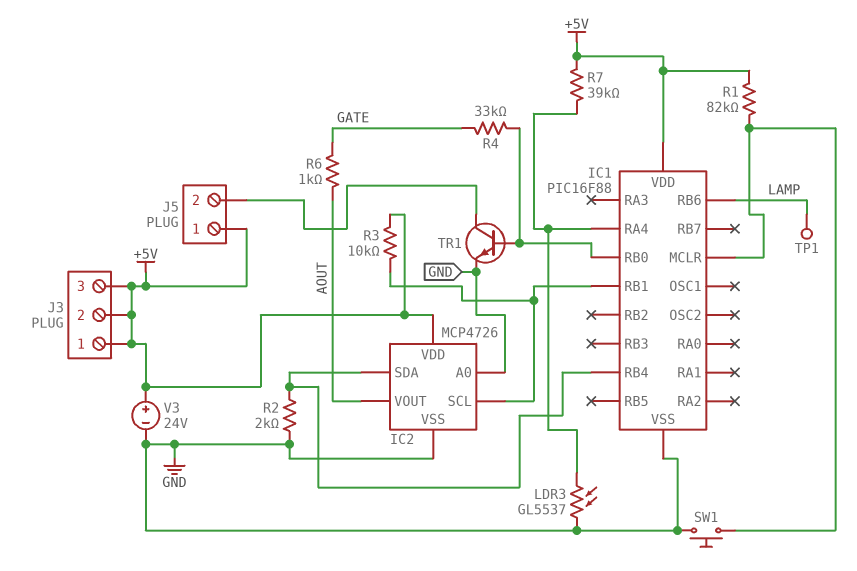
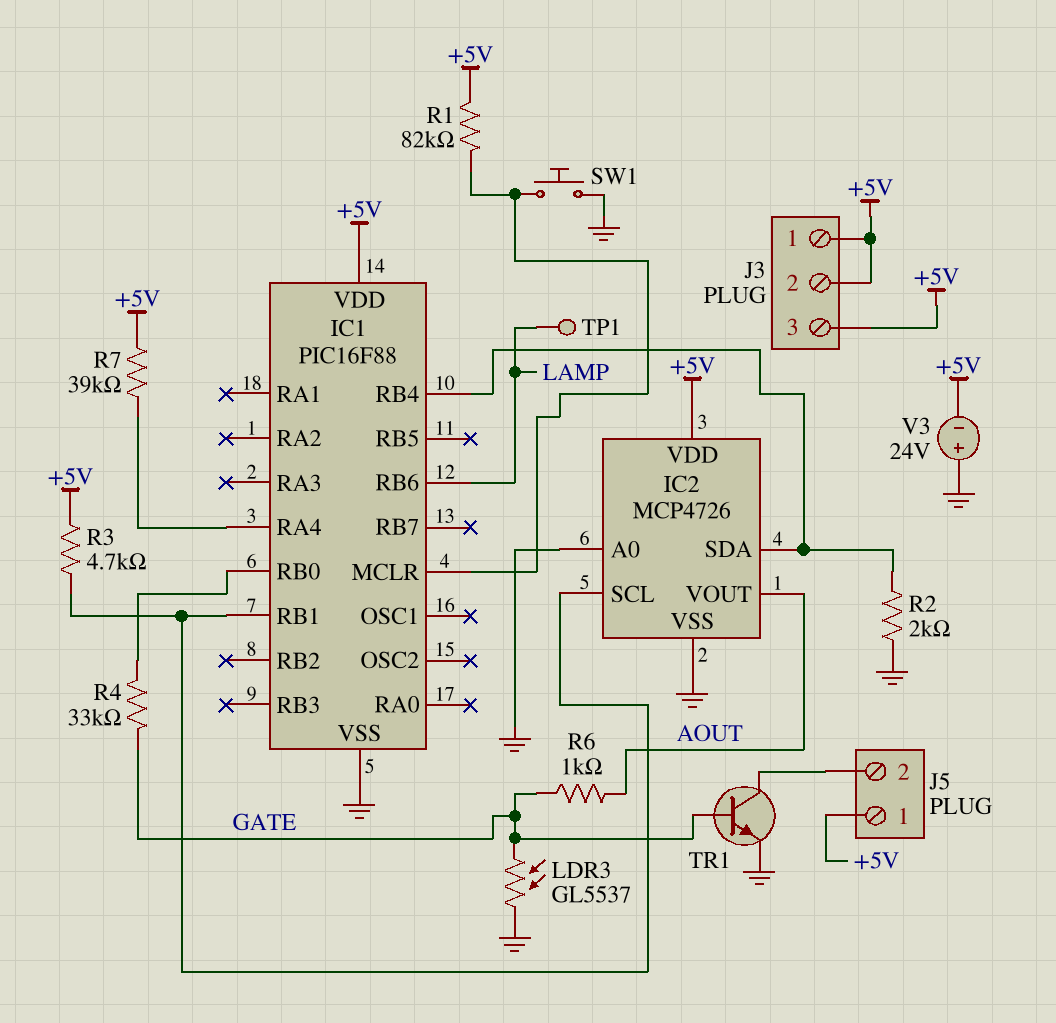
LDR3: GL5537 (GND, IC1/RA4) -> GL5537 (GATE, GND)
R3: 10k (+5V, IC1/RB1) -> 4.7k (+5V, IC1/RB1)
TR1: NPN (B IC1/RB0, C J5/2, E GND) -> NPN (B GATE, C J5/2, E GND)
V3: 24V (plus +5V, minus GND) -> 24V (plus GND, minus +5V)

